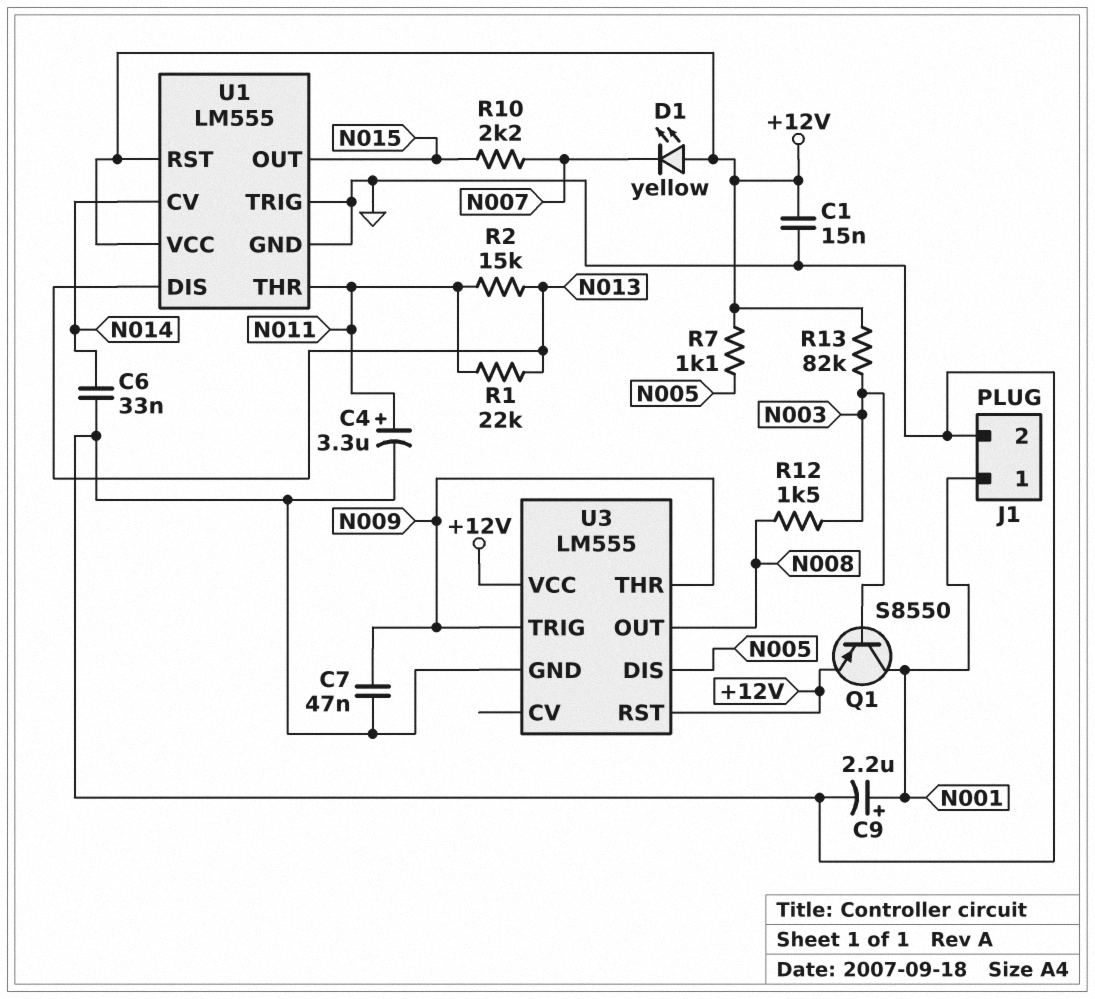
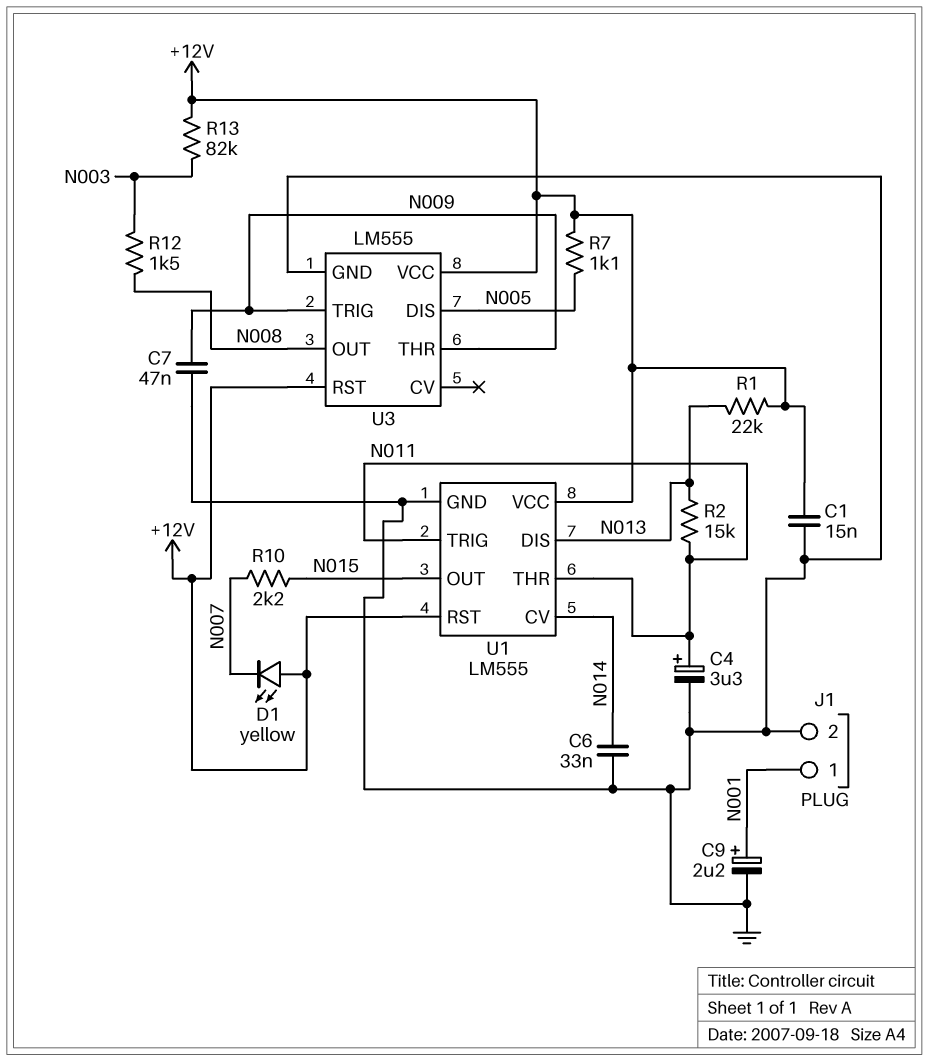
Q1: PNP S8550 (B N003, C N001, E +12V) -> none
R1: 22k (N011, N013) -> 22k (+12V, N013)
U1 pin TRIG: GND -> N011

